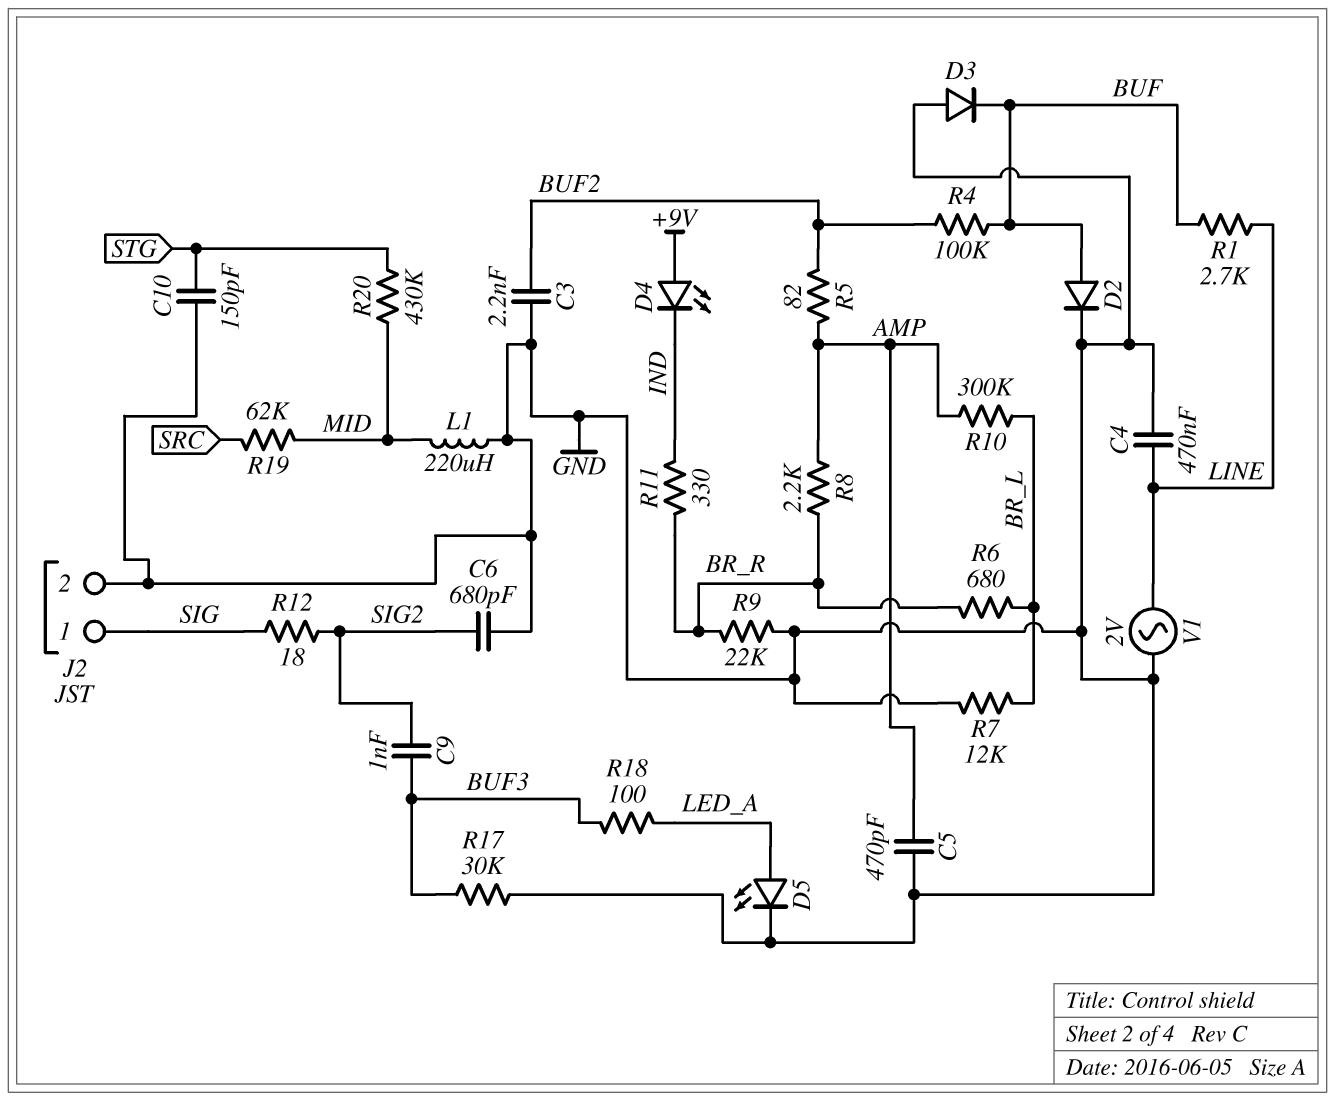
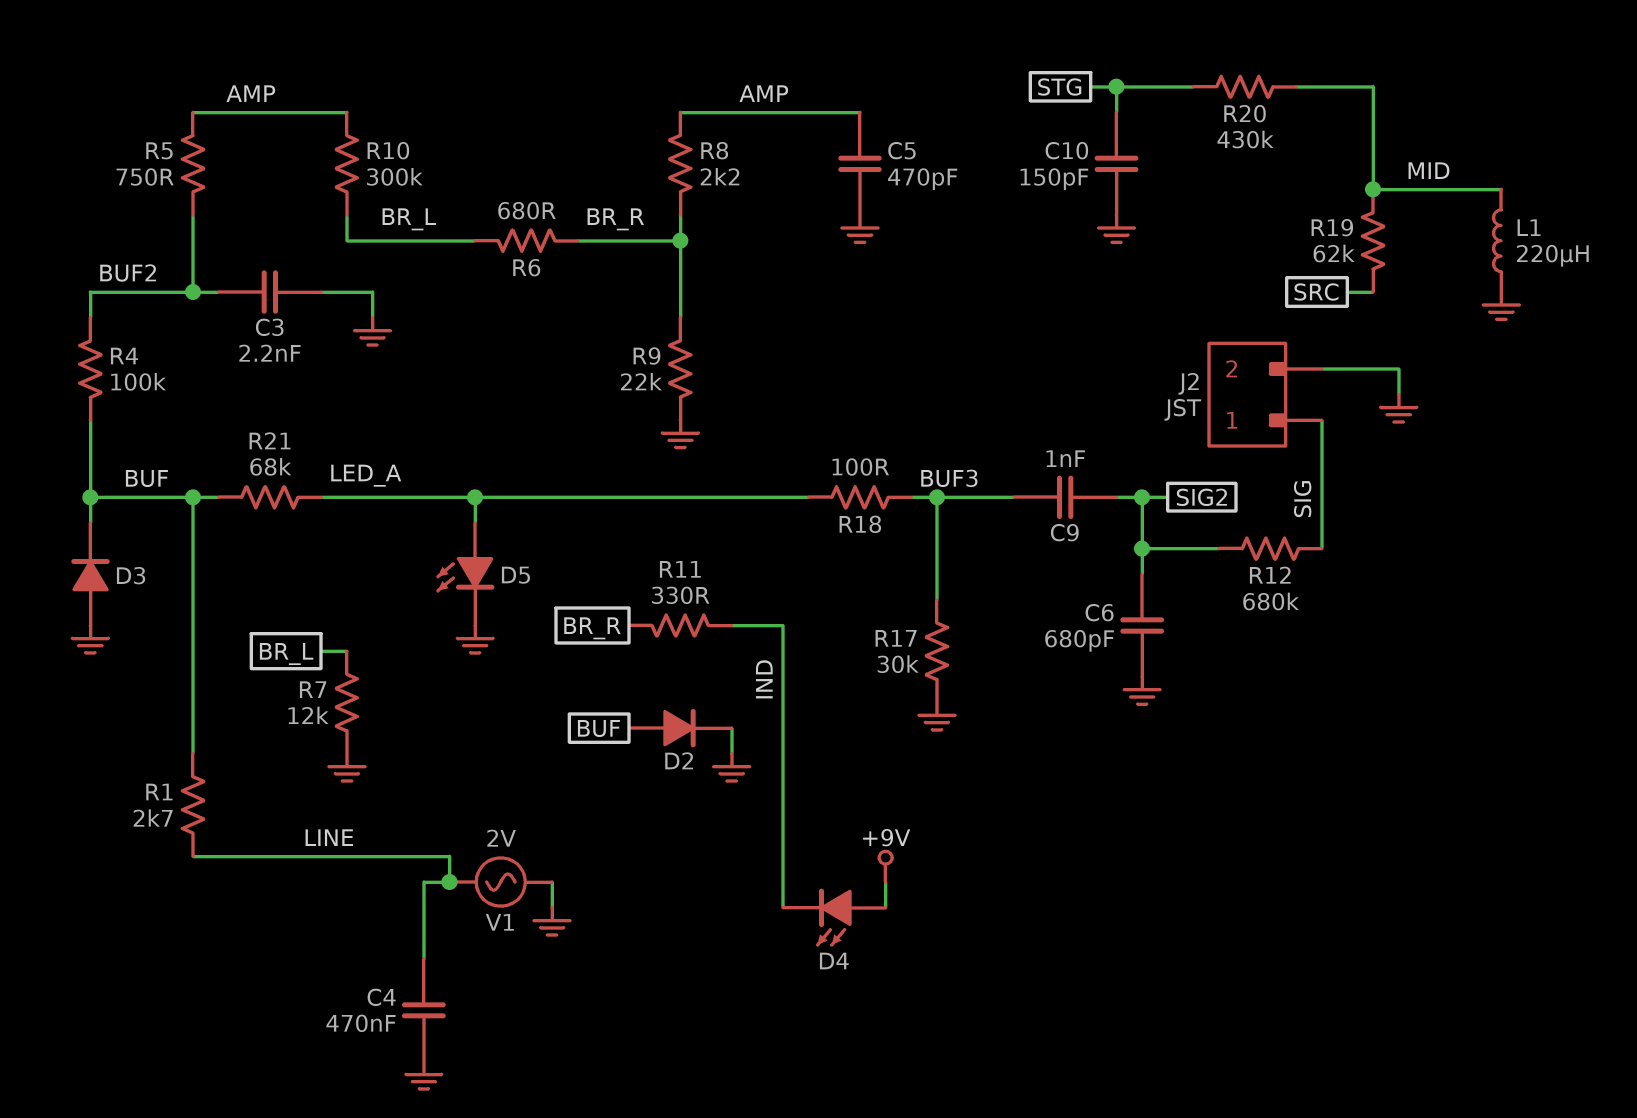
R5: 82 (AMP, BUF2) -> 750 (AMP, BUF2)
R12: 18 (SIG, SIG2) -> 680k (SIG, SIG2)
R21: none -> 68k (BUF, LED_A)

